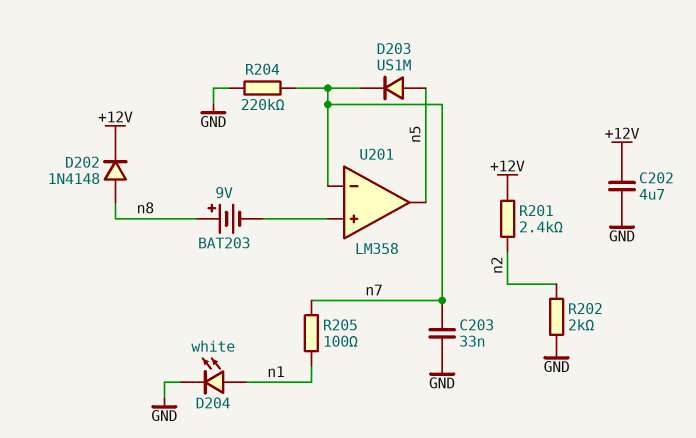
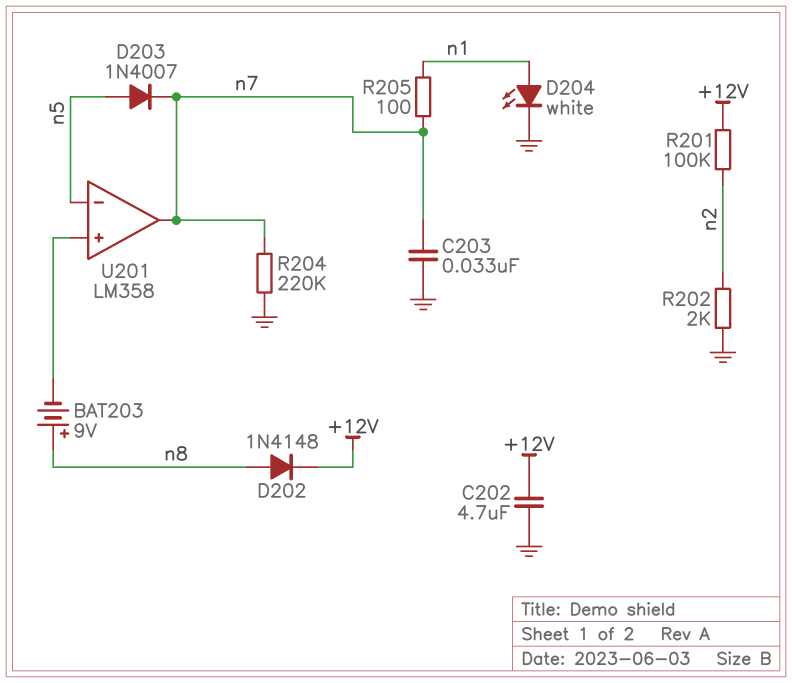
D203: diode US1M (A n5, K n7) -> diode 1N4007 (A n5, K n7)
R201: 2.4k (+12V, n2) -> 100k (+12V, n2)
U201 pin in-: n7 -> n5
U201 pin out: n5 -> n7

